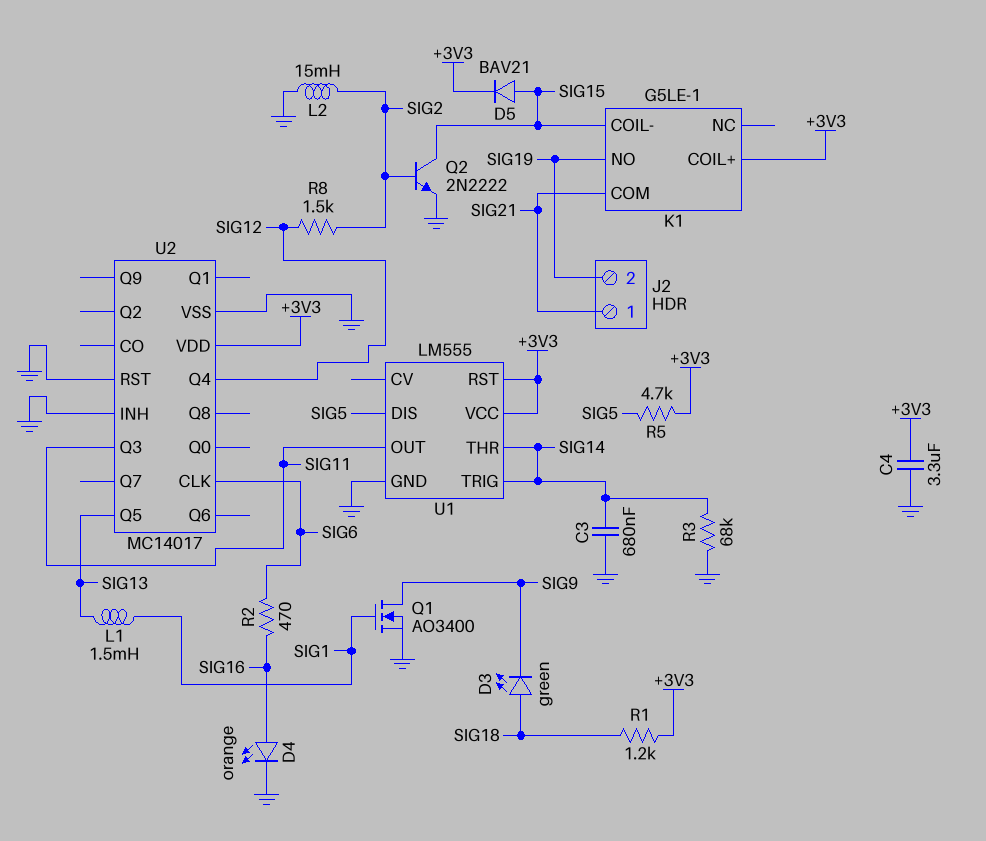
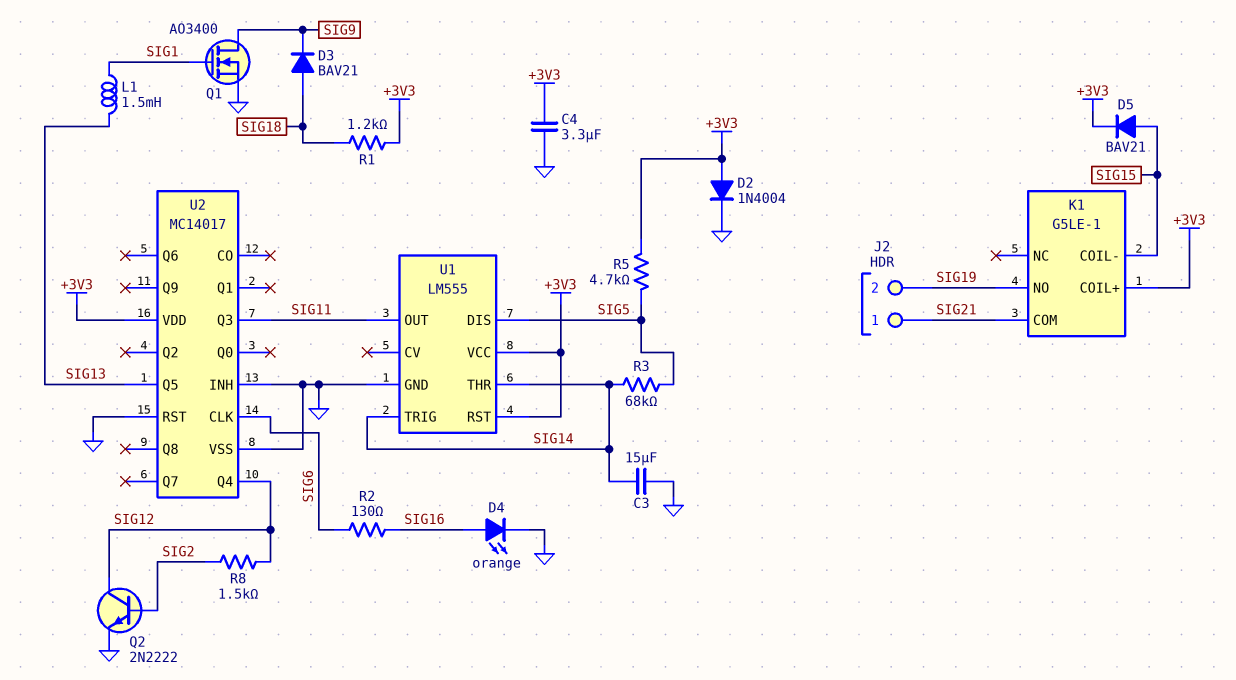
C3: 680nF (GND, SIG14) -> 15uF (GND, SIG14)
D2: none -> diode 1N4004 (A +3V3, K GND)
D3: LED green (A SIG18, K SIG9) -> diode BAV21 (A SIG18, K SIG9)
L2: 15mH (GND, SIG2) -> none
Q2: NPN 2N2222 (B SIG2, C SIG15, E GND) -> NPN 2N2222 (B SIG2, C SIG12, E GND)
R2: 470 (SIG6, SIG16) -> 130 (SIG6, SIG16)
R3: 68k (GND, SIG14) -> 68k (SIG5, SIG14)

